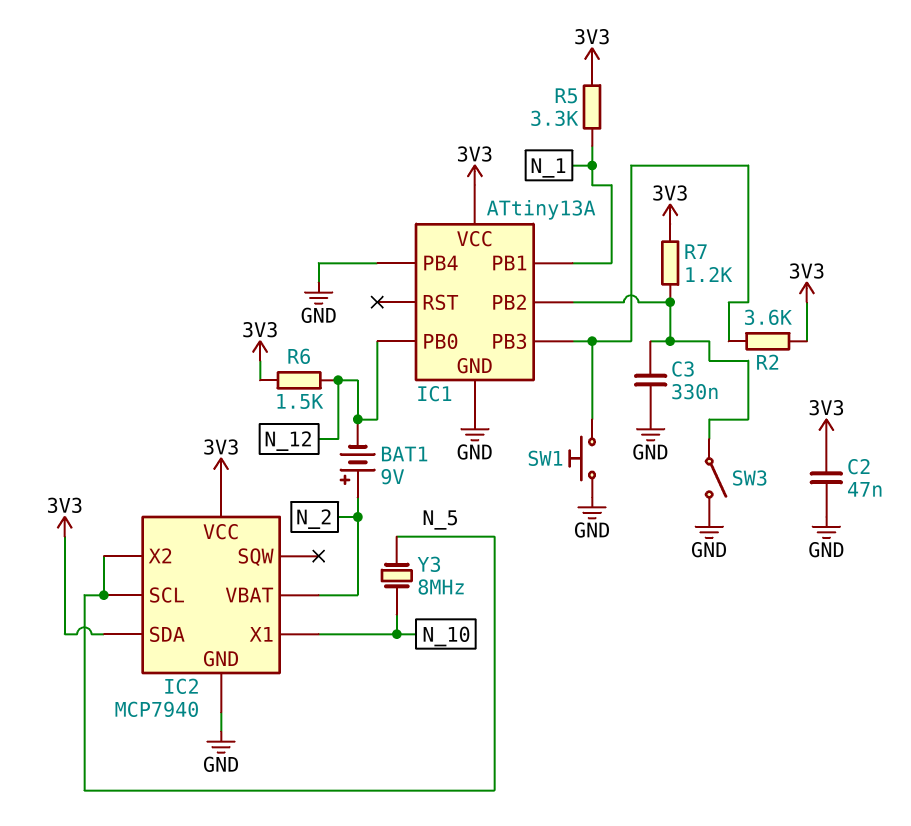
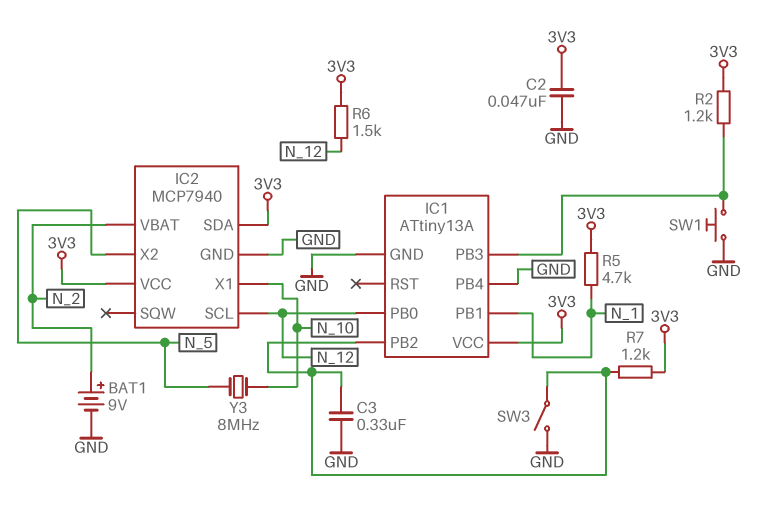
BAT1: 9V (plus N_2, minus N_12) -> 9V (plus N_2, minus GND)
IC2 pin SCL: N_5 -> N_12
R2: 3.6k (3V3, IC1/PB3) -> 1.2k (3V3, IC1/PB3)
R5: 3.3k (3V3, N_1) -> 4.7k (3V3, N_1)

